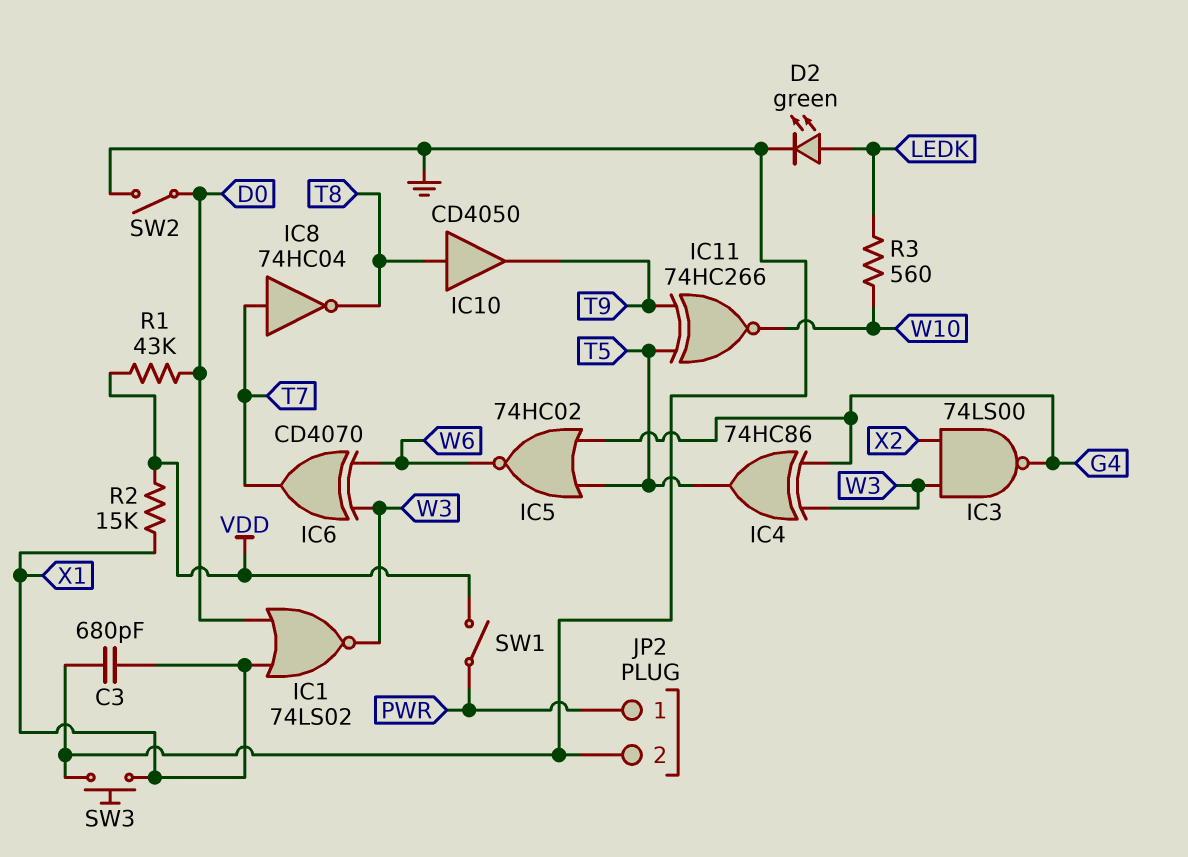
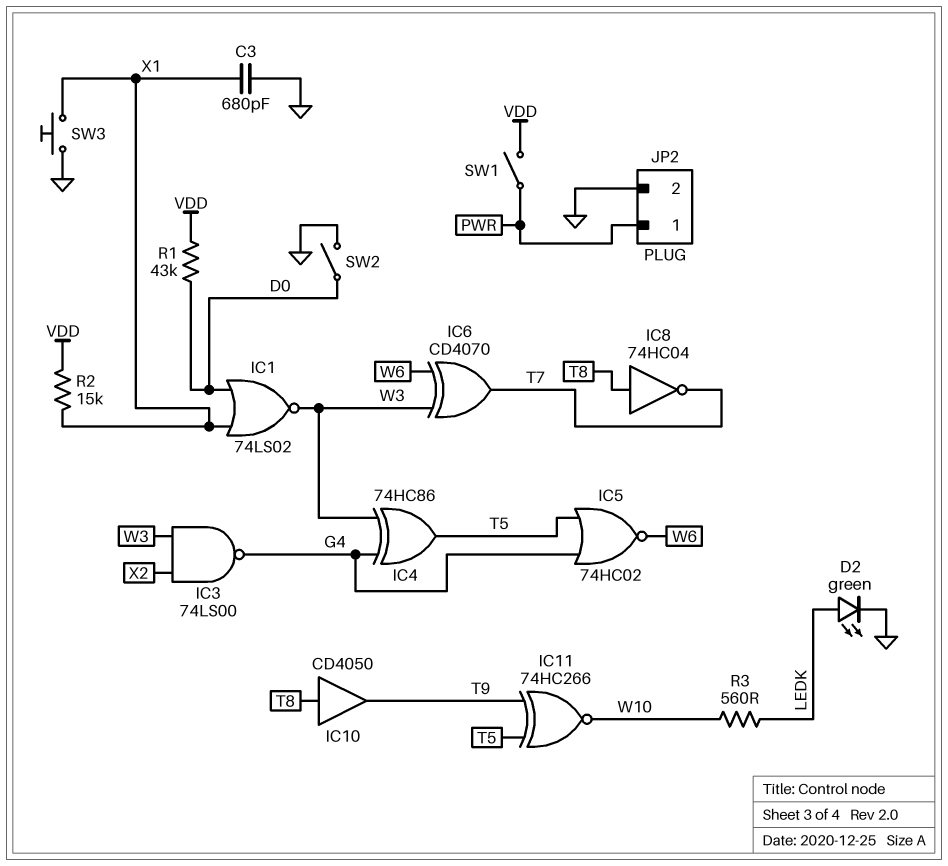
IC8: NOT 74HC04 (in T7, out T8) -> NOT 74HC04 (in T8, out T7)

